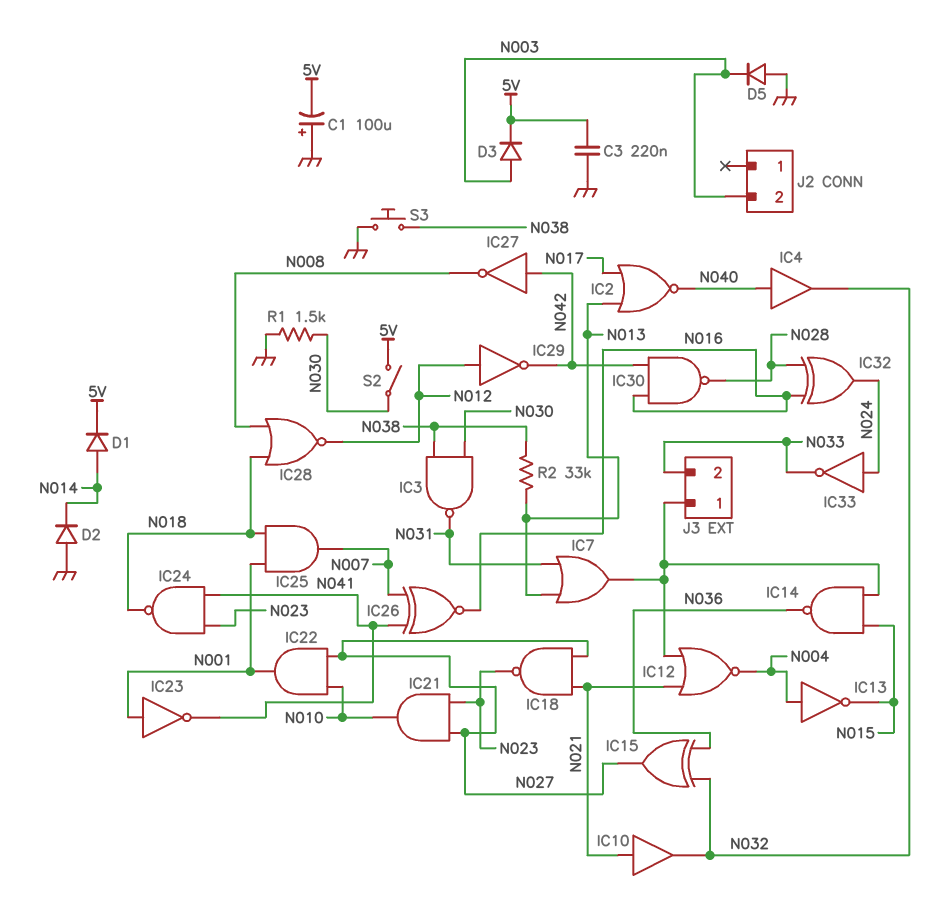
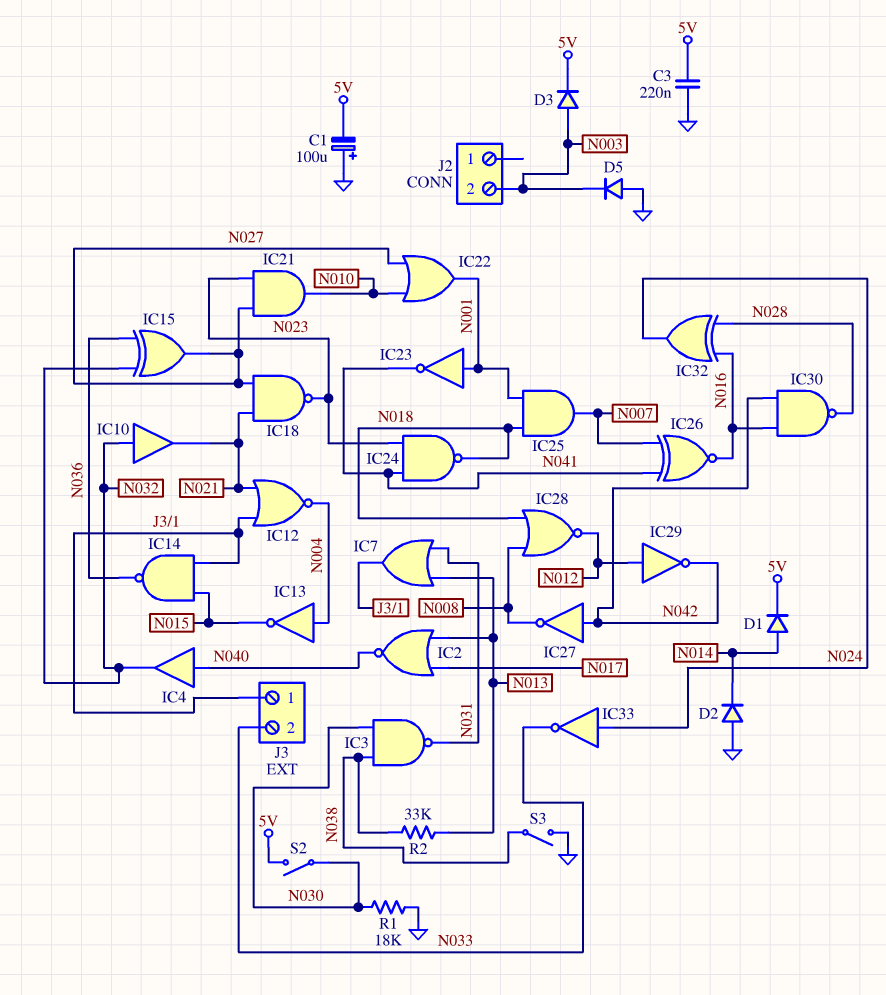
IC10: buffer (in N021, out N032) -> buffer (in N032, out N021)
IC22: AND (in N010, in N027, out N001) -> OR (in N010, in N027, out N001)
R1: 1.5k (GND, N030) -> 18k (GND, N030)
S3: button (GND, N038) -> switch (GND, N038)

